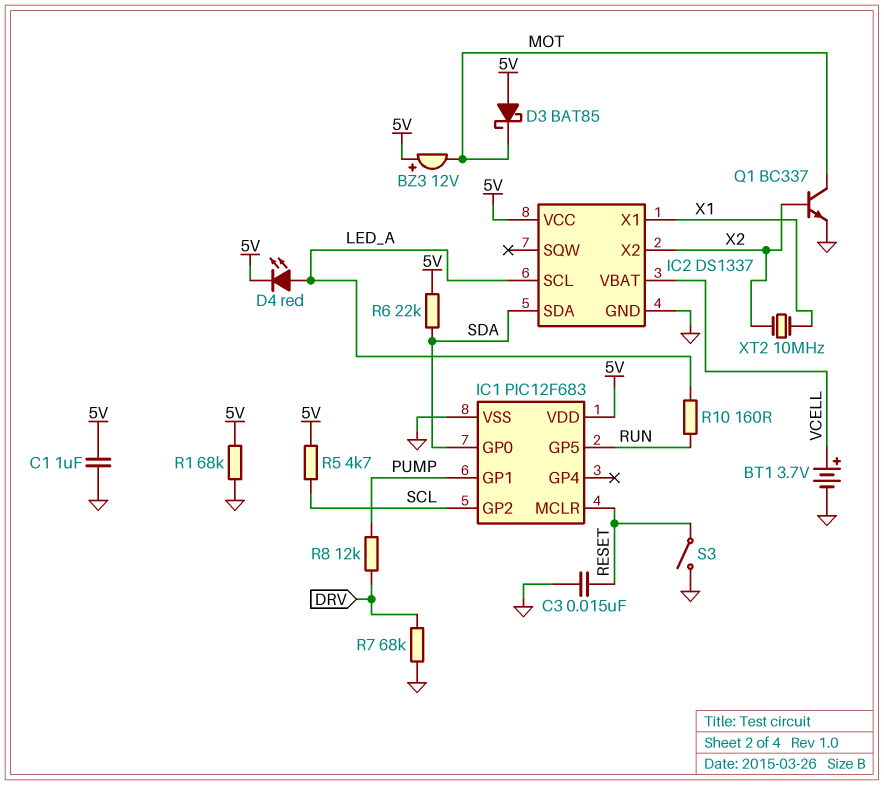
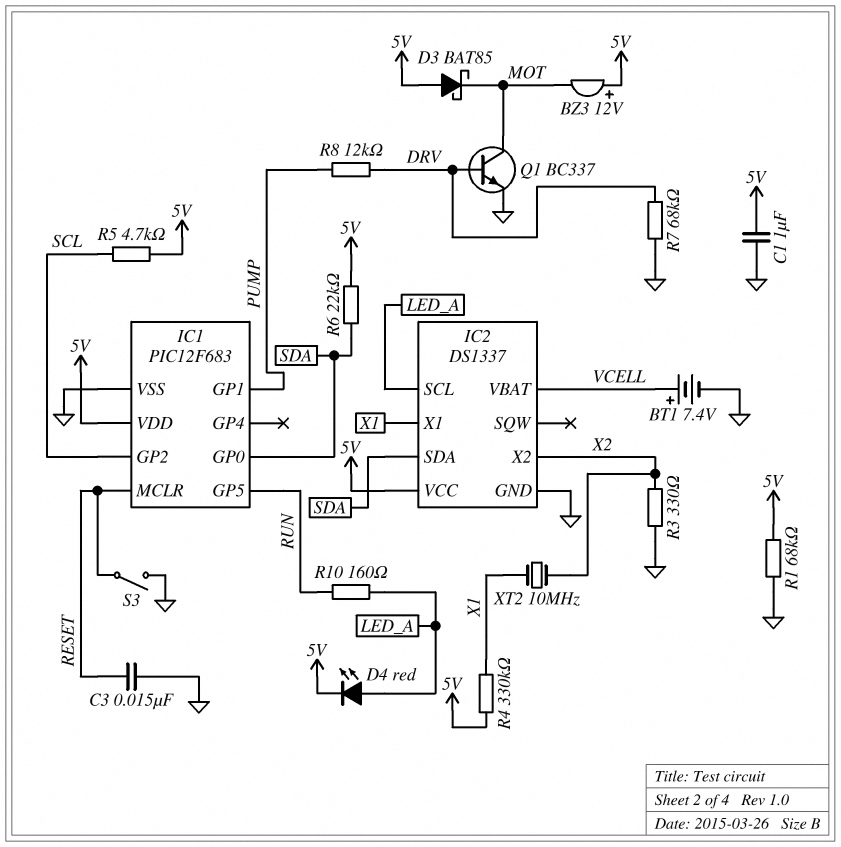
BT1: 3.7V (plus VCELL, minus GND) -> 7.4V (plus VCELL, minus GND)
Q1: NPN BC337 (B X2, C MOT, E GND) -> NPN BC337 (B DRV, C MOT, E GND)
R3: none -> 330 (GND, X2)
R4: none -> 330k (5V, X1)

